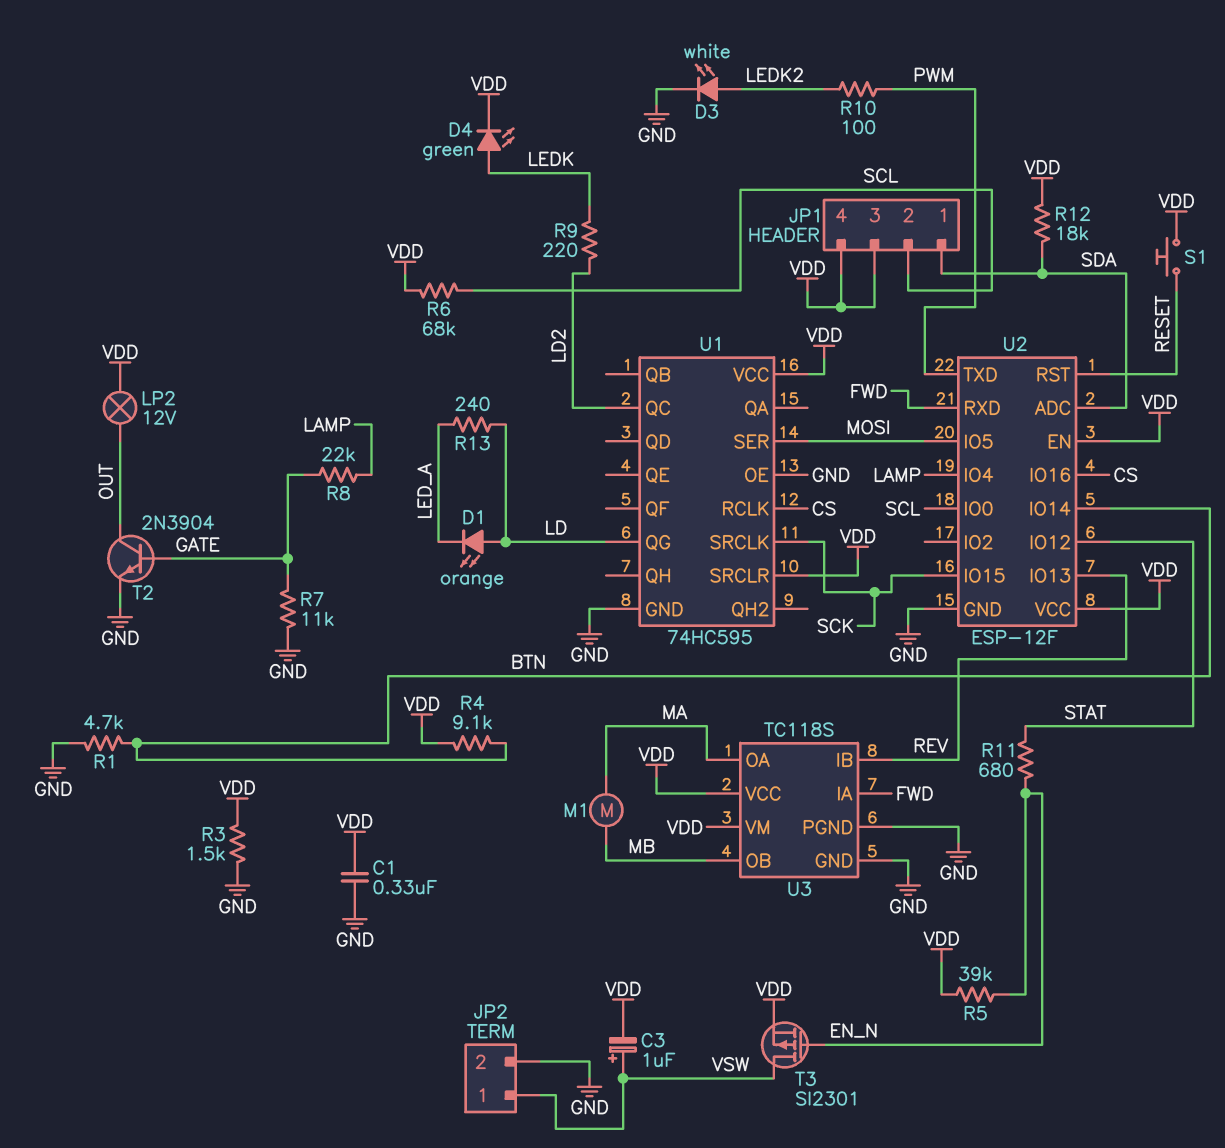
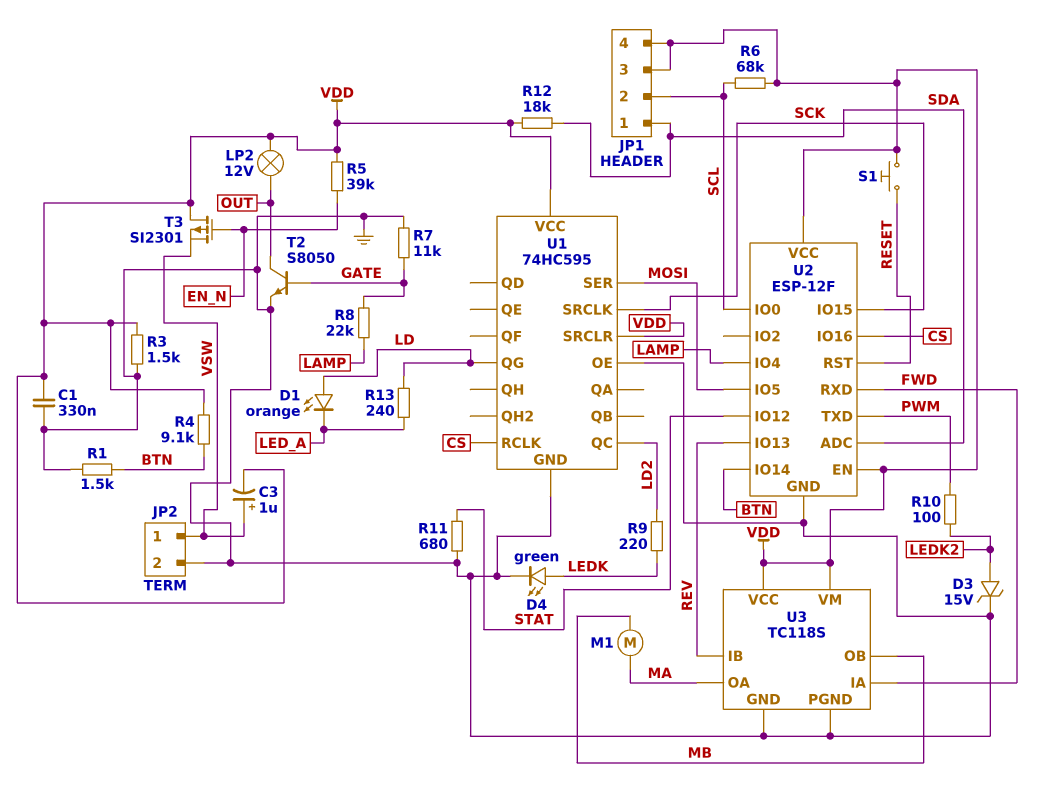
D3: LED white (A LEDK2, K GND) -> zener 15V (A LEDK2, K GND)
D4: LED green (A LEDK, K VDD) -> LED green (A LEDK, K GND)
R1: 4.7k (BTN, GND) -> 1.5k (BTN, GND)
R11: 680 (EN_N, STAT) -> 680 (GND, STAT)
T2: NPN 2N3904 (B GATE, C OUT, E GND) -> NPN S8050 (B GATE, C OUT, E GND)
T3: PMOS SI2301 (G EN_N, D VSW, S VDD) -> PMOS SI2301 (G EN_N, D VDD, S VSW)

